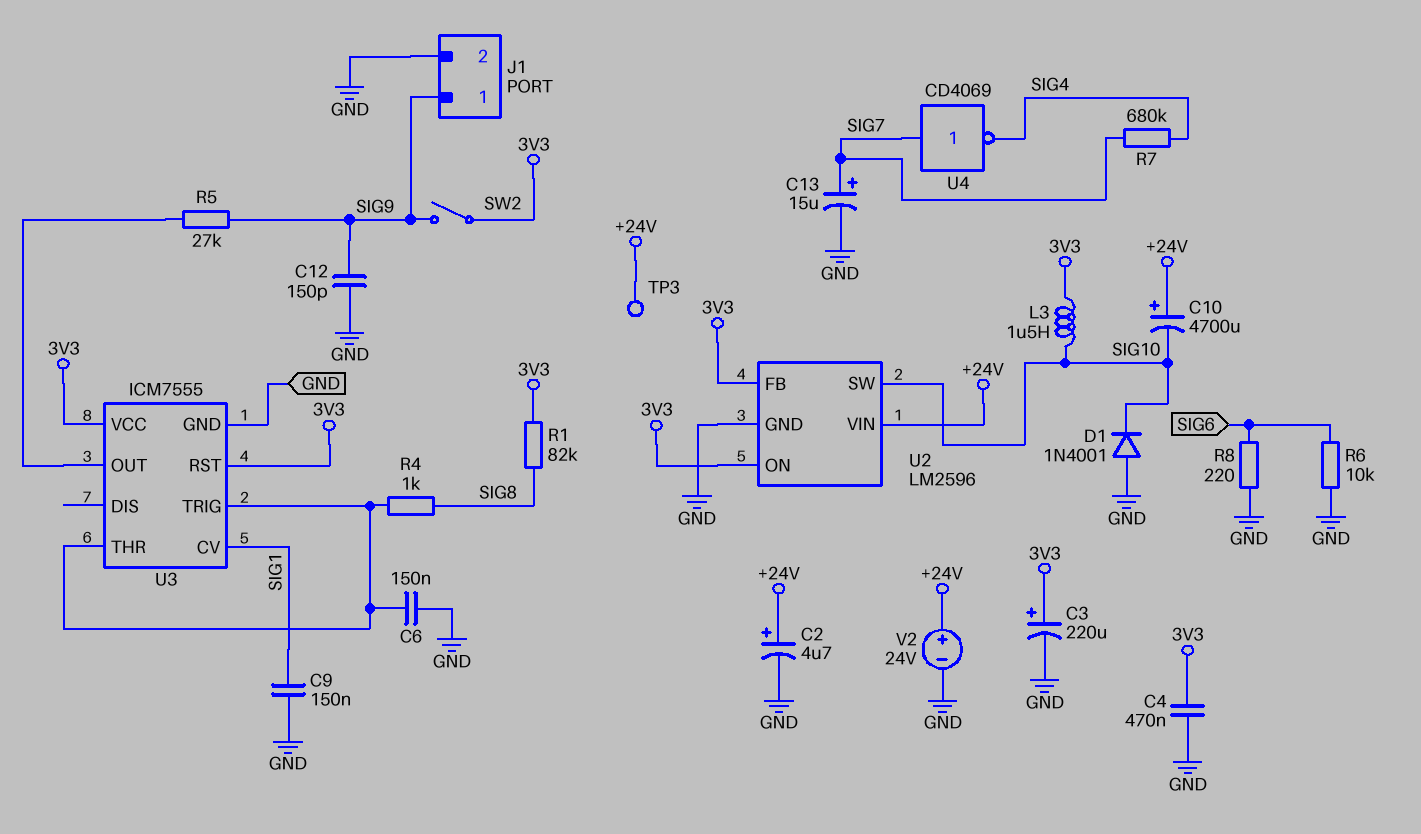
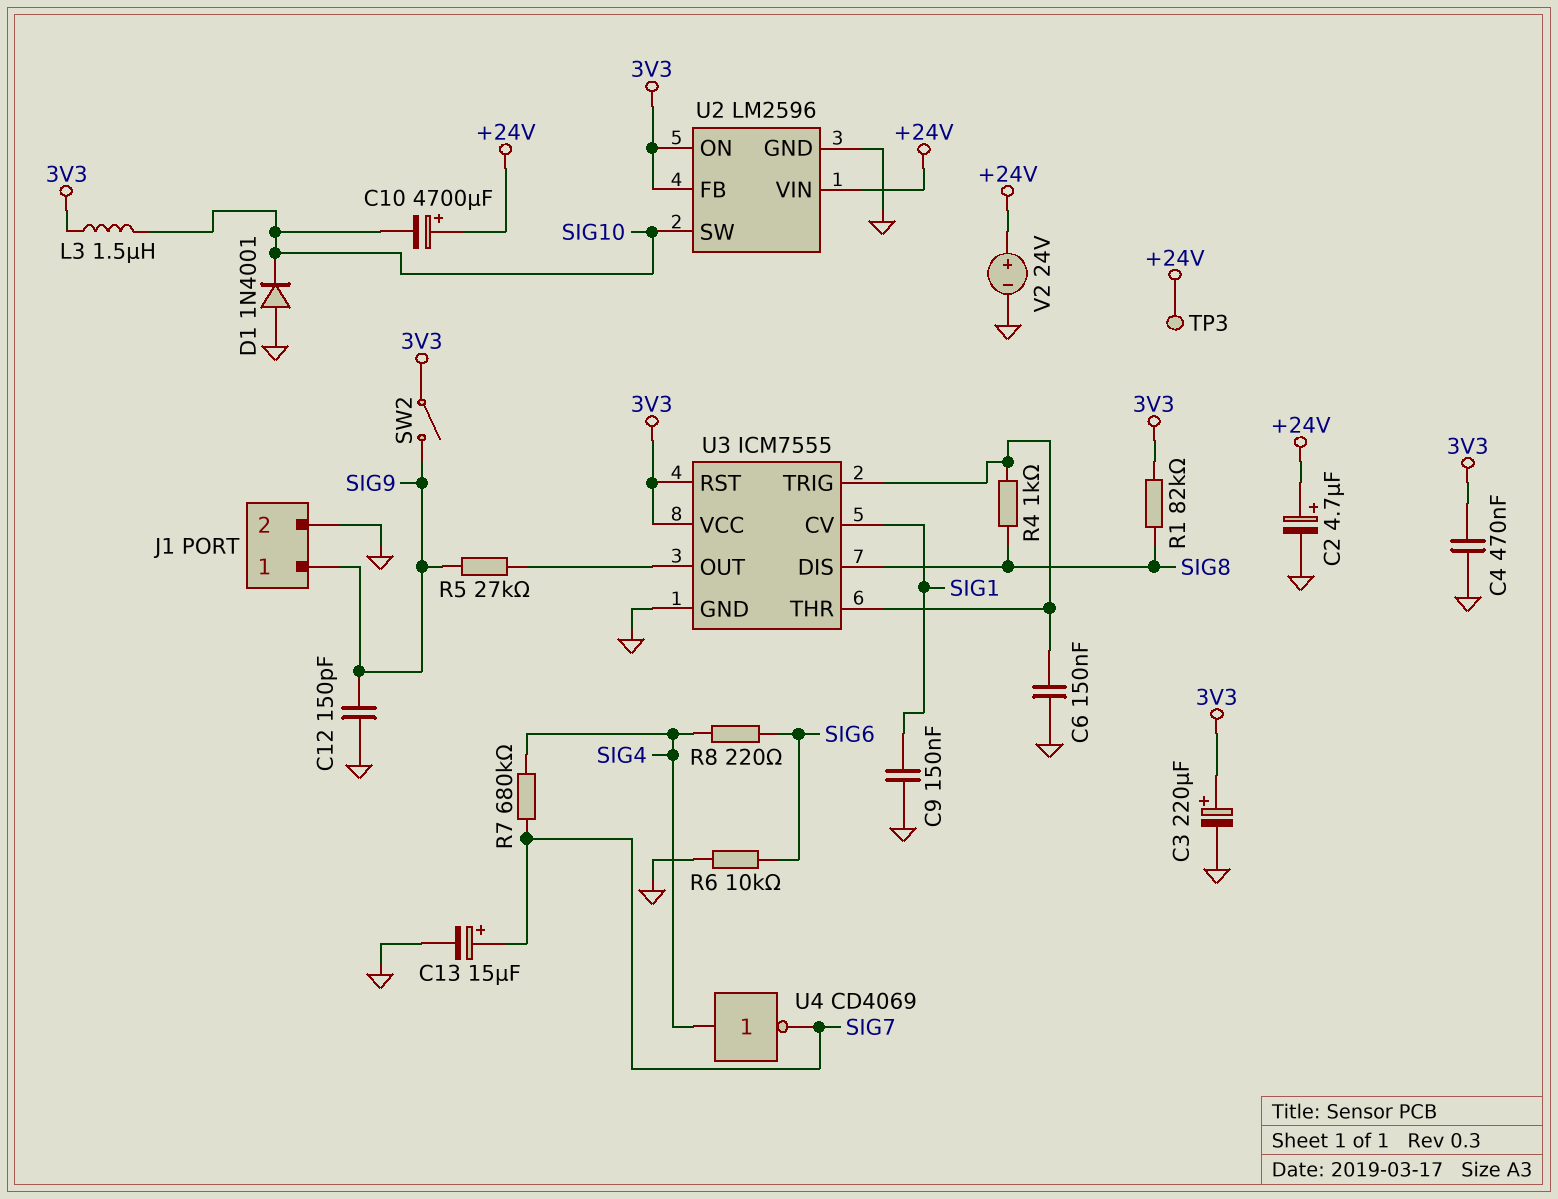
R8: 220 (GND, SIG6) -> 220 (SIG4, SIG6)
U3 pin DIS: none -> SIG8
U4: NOT CD4069 (in SIG7, out SIG4) -> NOT CD4069 (in SIG4, out SIG7)

